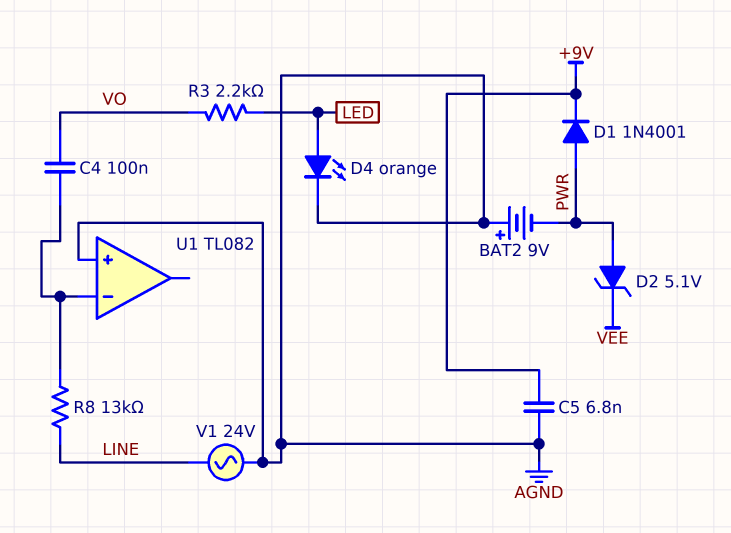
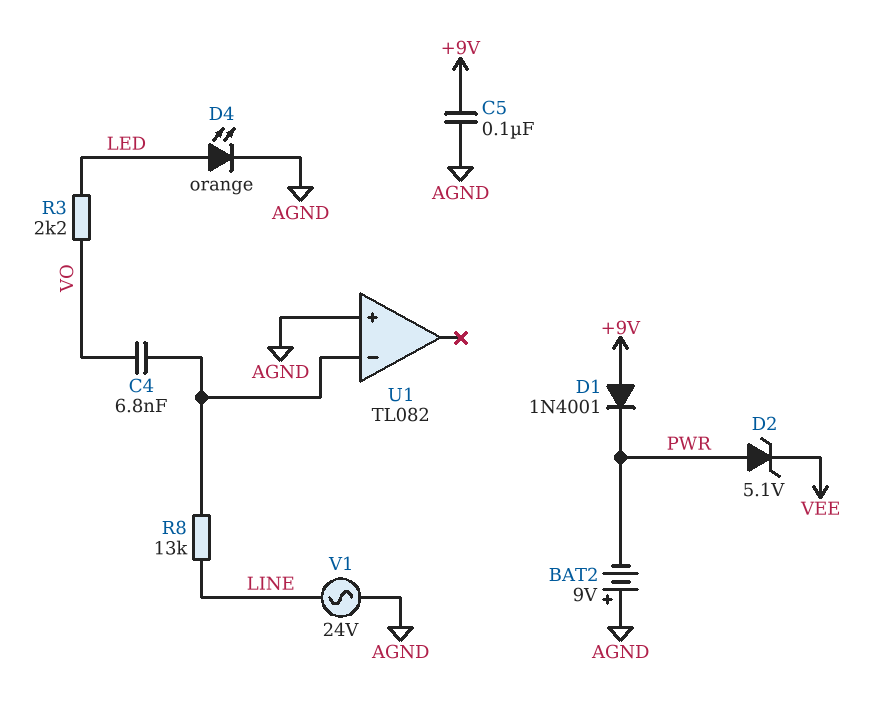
C4: 100nF (U1/in-, VO) -> 6.8nF (U1/in-, VO)
C5: 6.8nF (+9V, AGND) -> 100nF (+9V, AGND)
D1: diode 1N4001 (A PWR, K +9V) -> diode 1N4001 (A +9V, K PWR)

